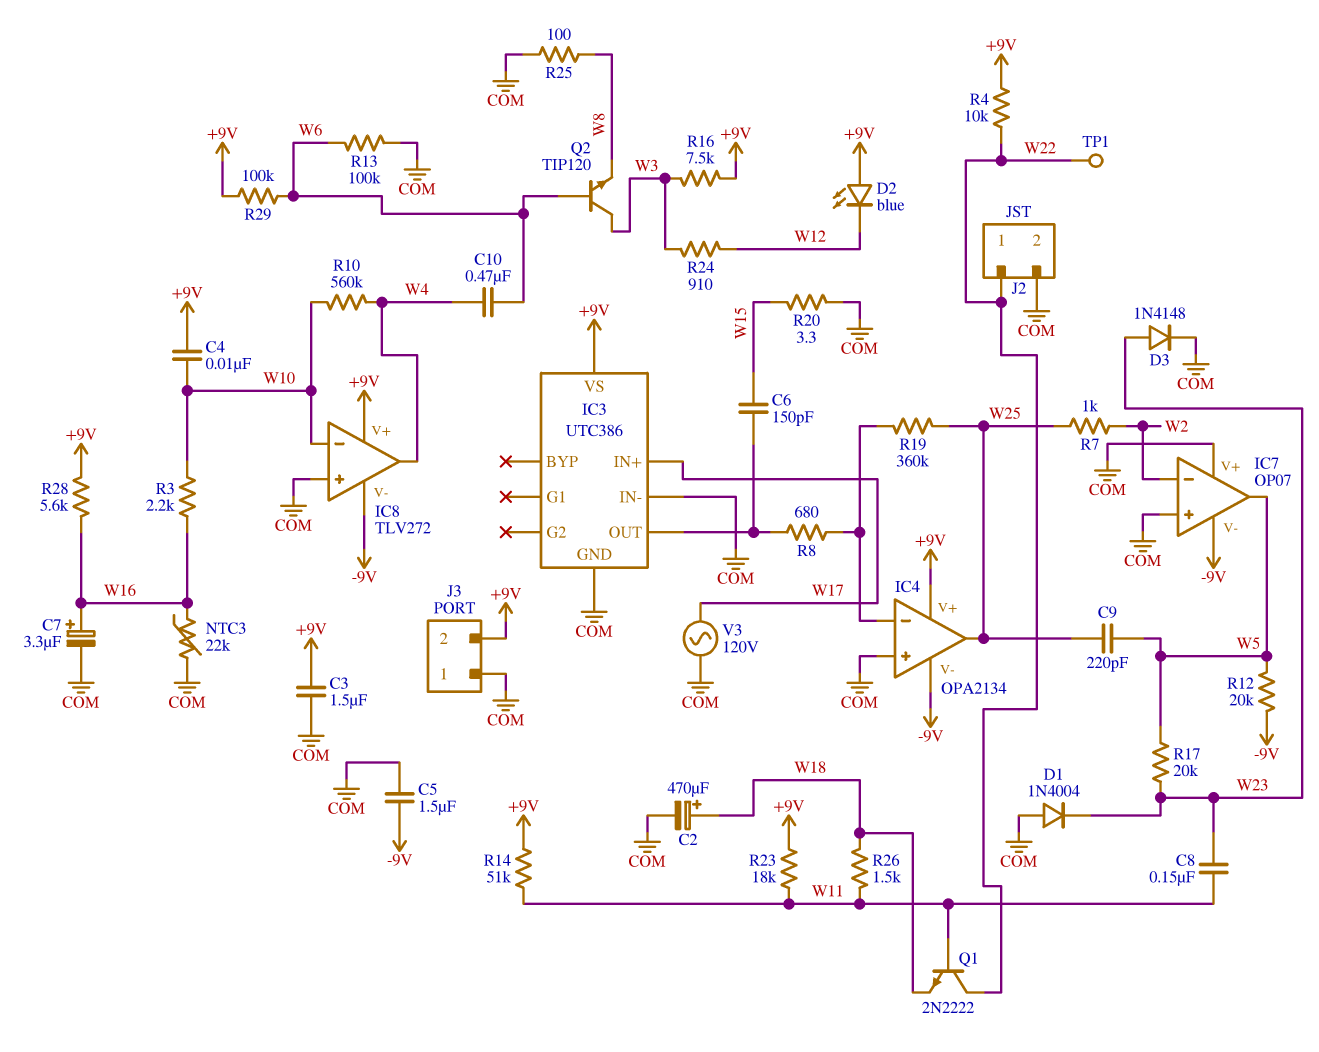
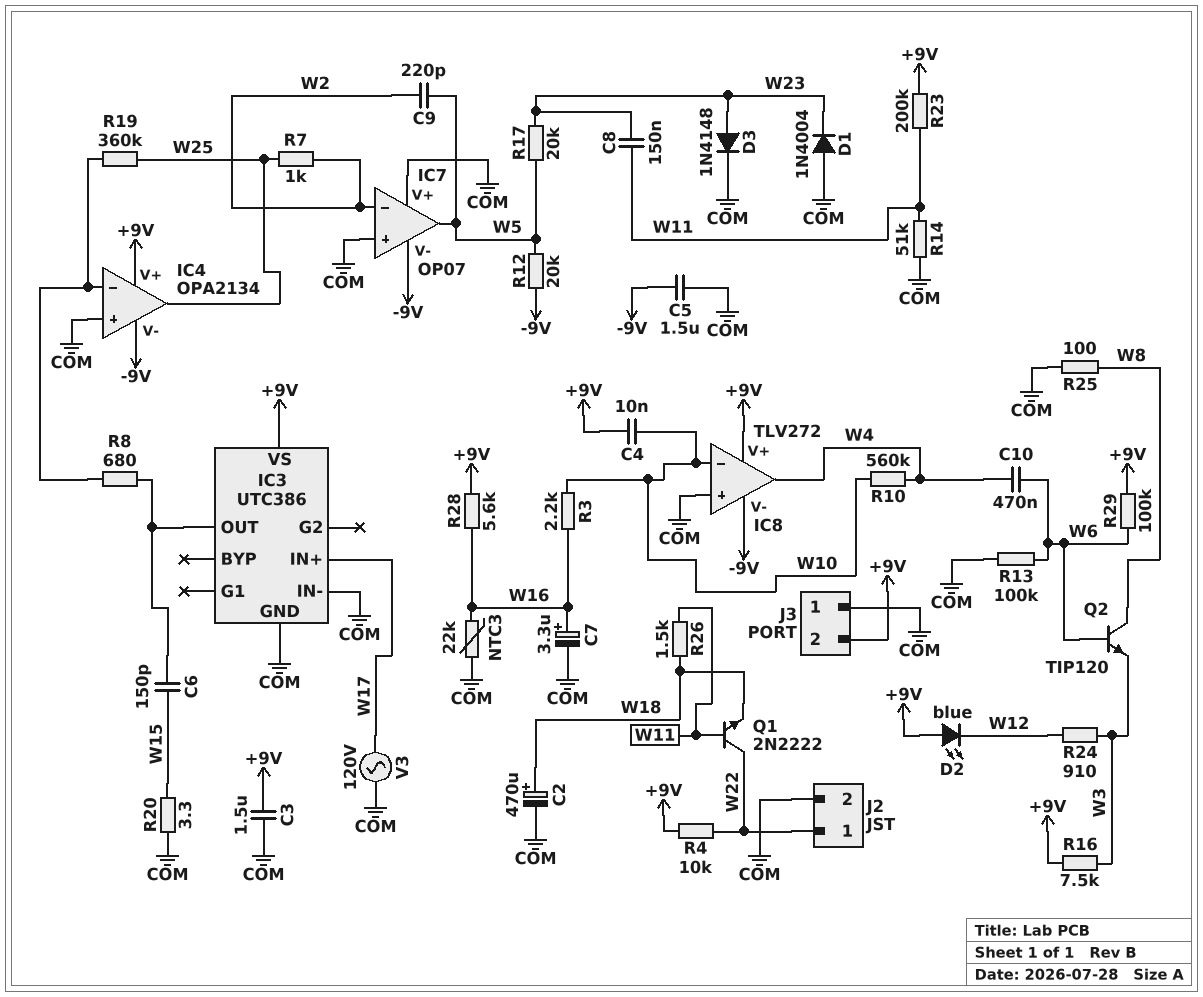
C9: 220pF (W5, W25) -> 220pF (W2, W5)
Q2: NPN TIP120 (B W6, C W3, E W8) -> NPN TIP120 (B W6, C W8, E W3)
R14: 51k (+9V, W11) -> 51k (COM, W11)
R23: 18k (+9V, W11) -> 200k (+9V, W11)
TP1: test point (W22) -> none

